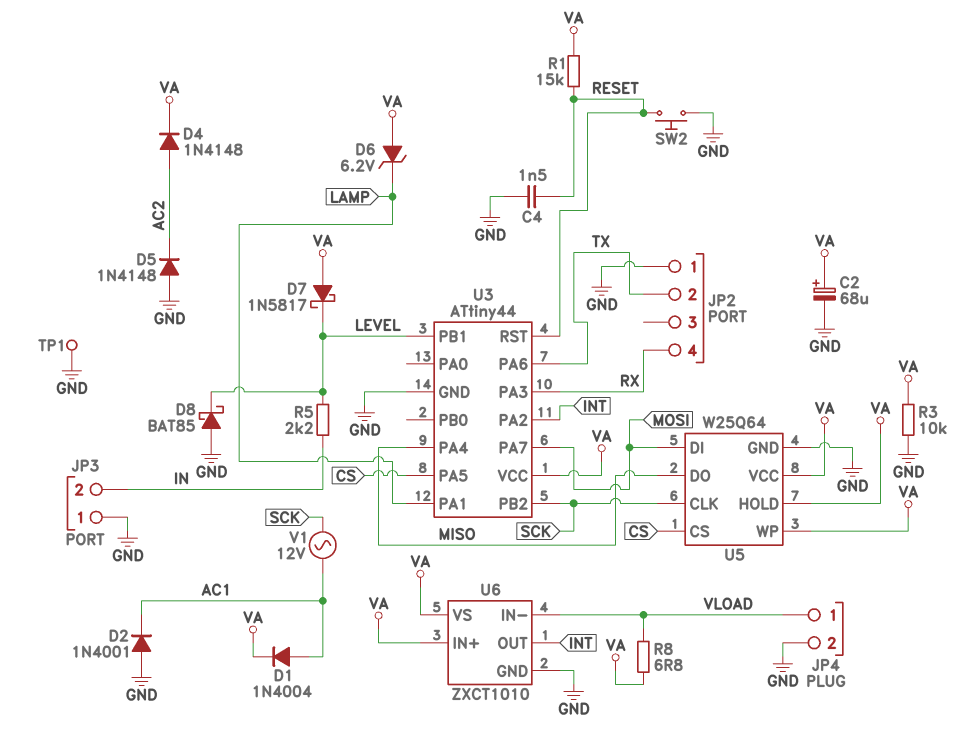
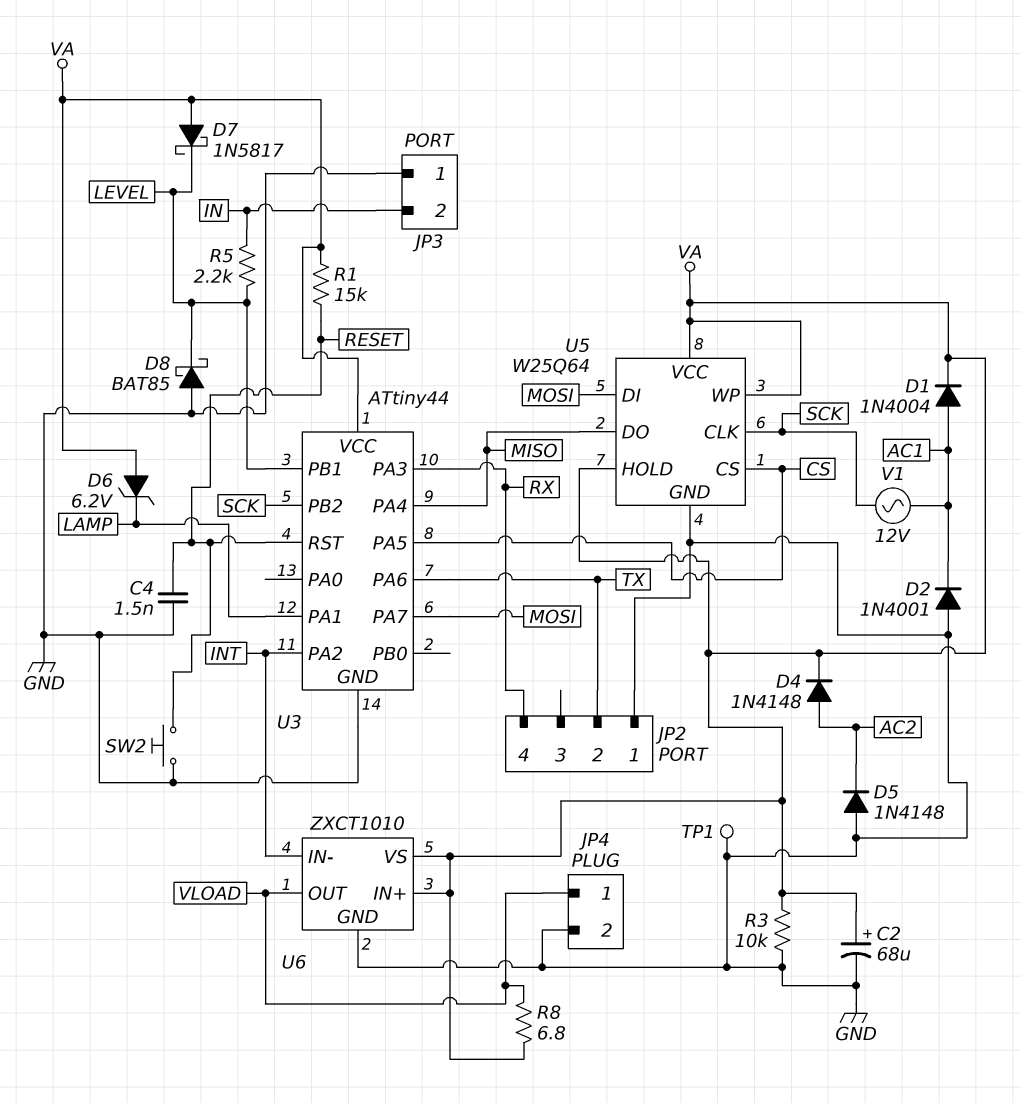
U6 pin IN-: VLOAD -> INT
U6 pin OUT: INT -> VLOAD

